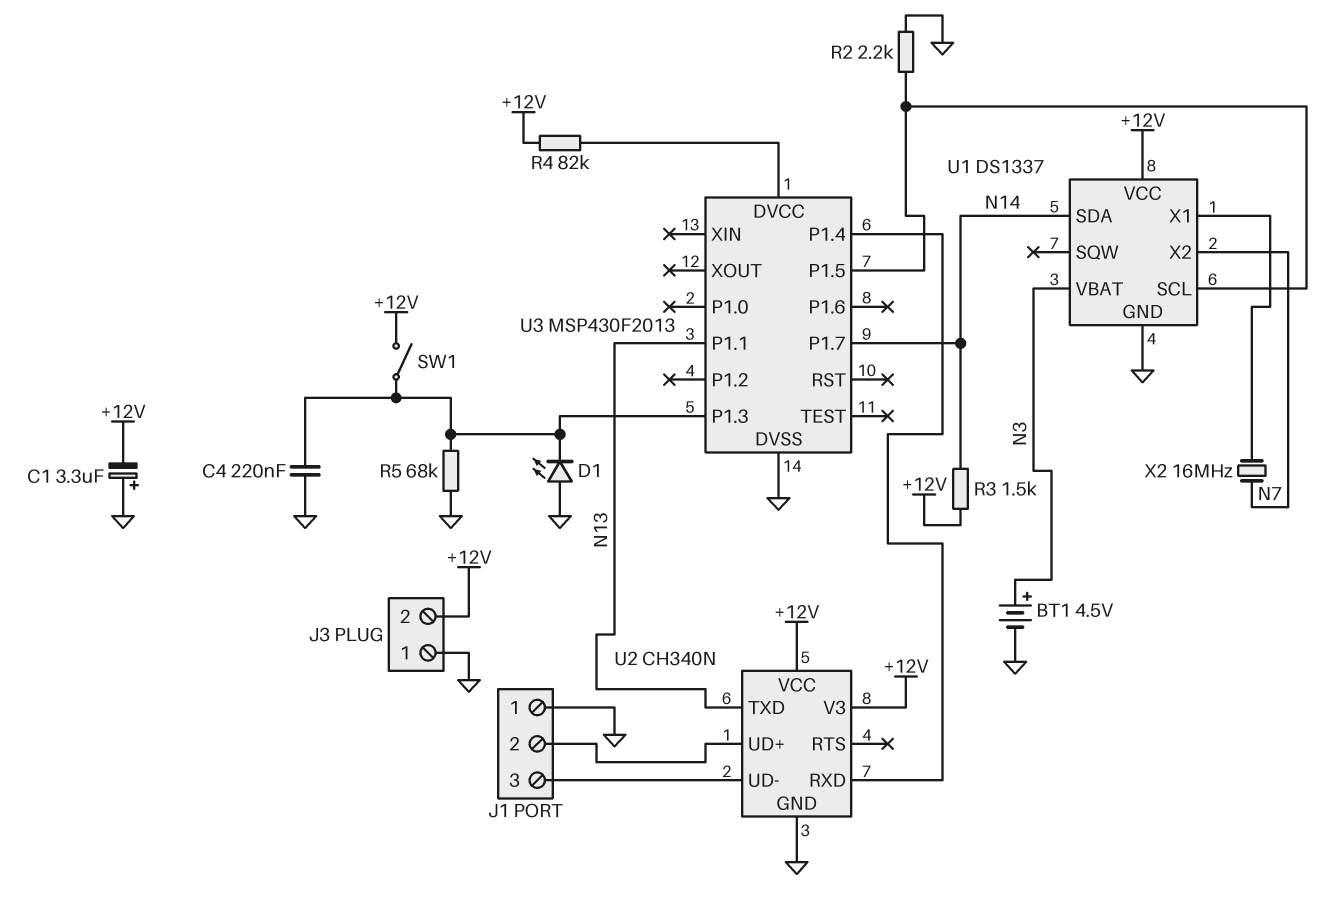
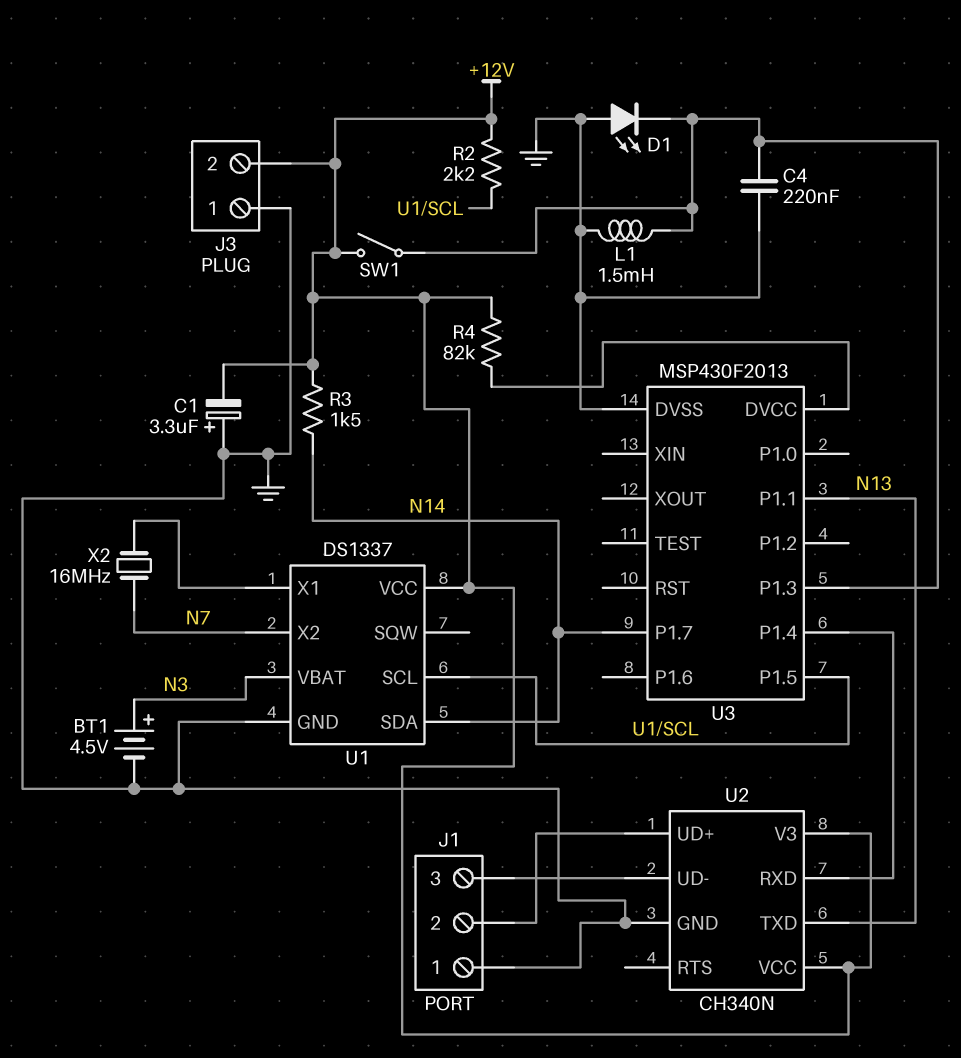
L1: none -> 1.5mH (GND, U3/P1.3)
R2: 2.2k (GND, U1/SCL) -> 2.2k (+12V, U1/SCL)
R5: 68k (GND, U3/P1.3) -> none

